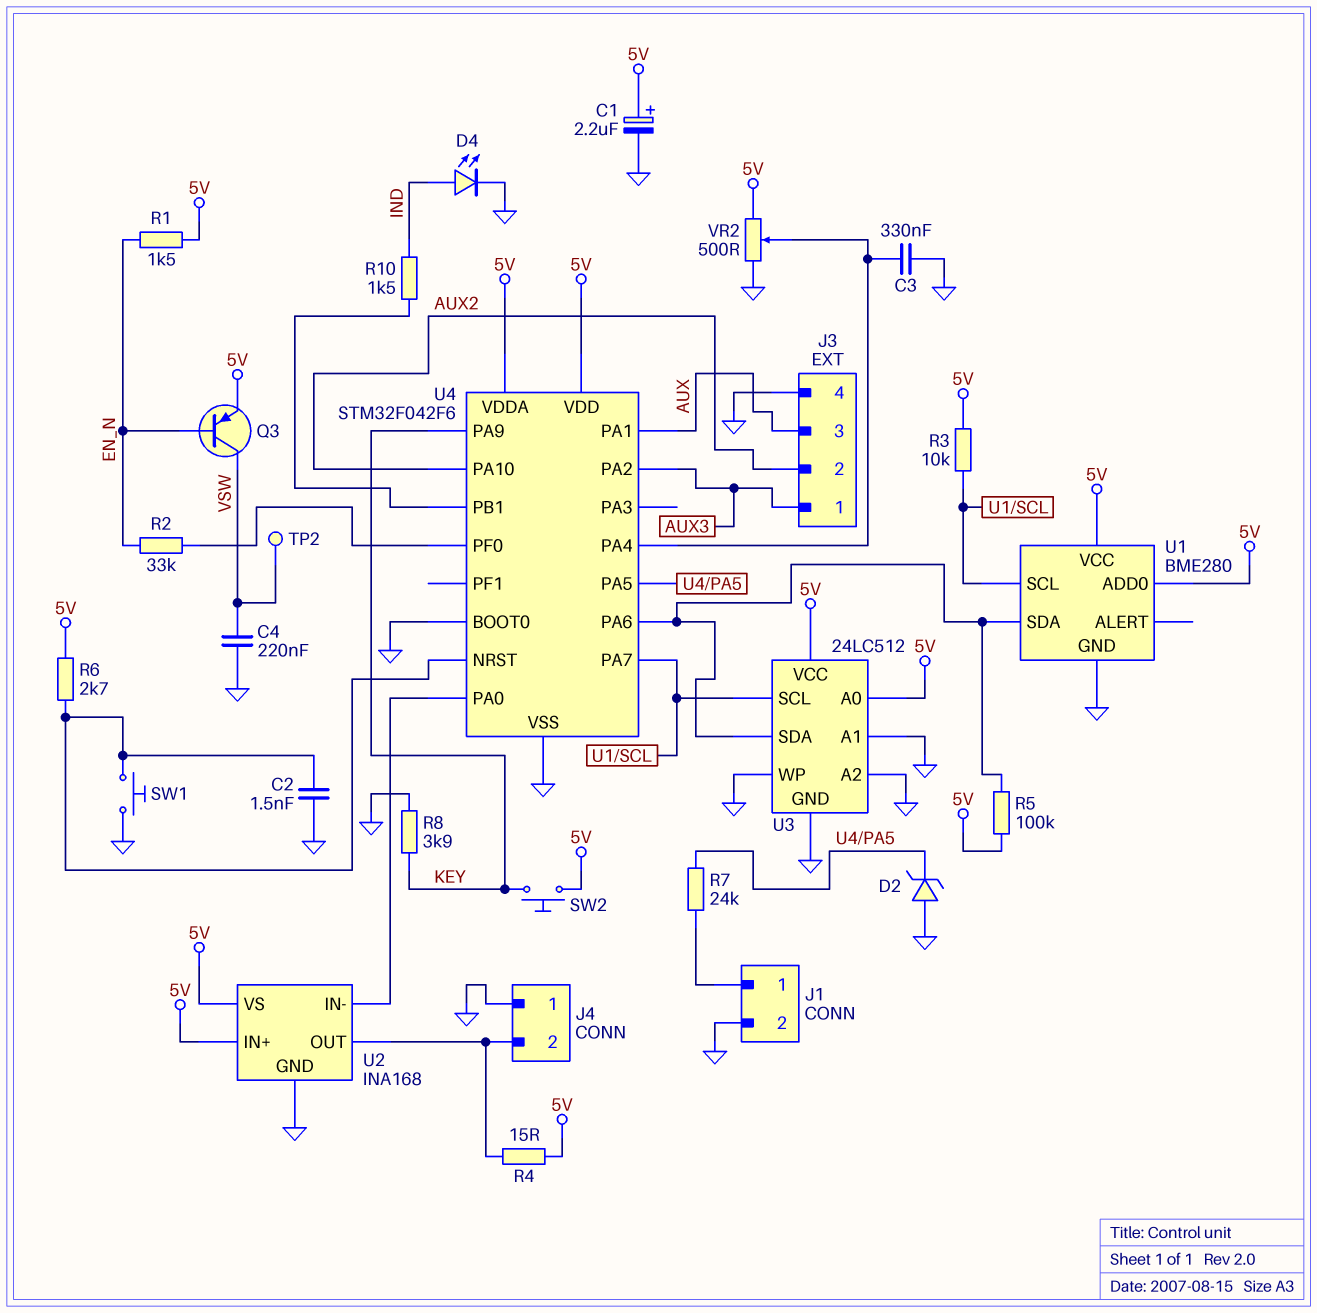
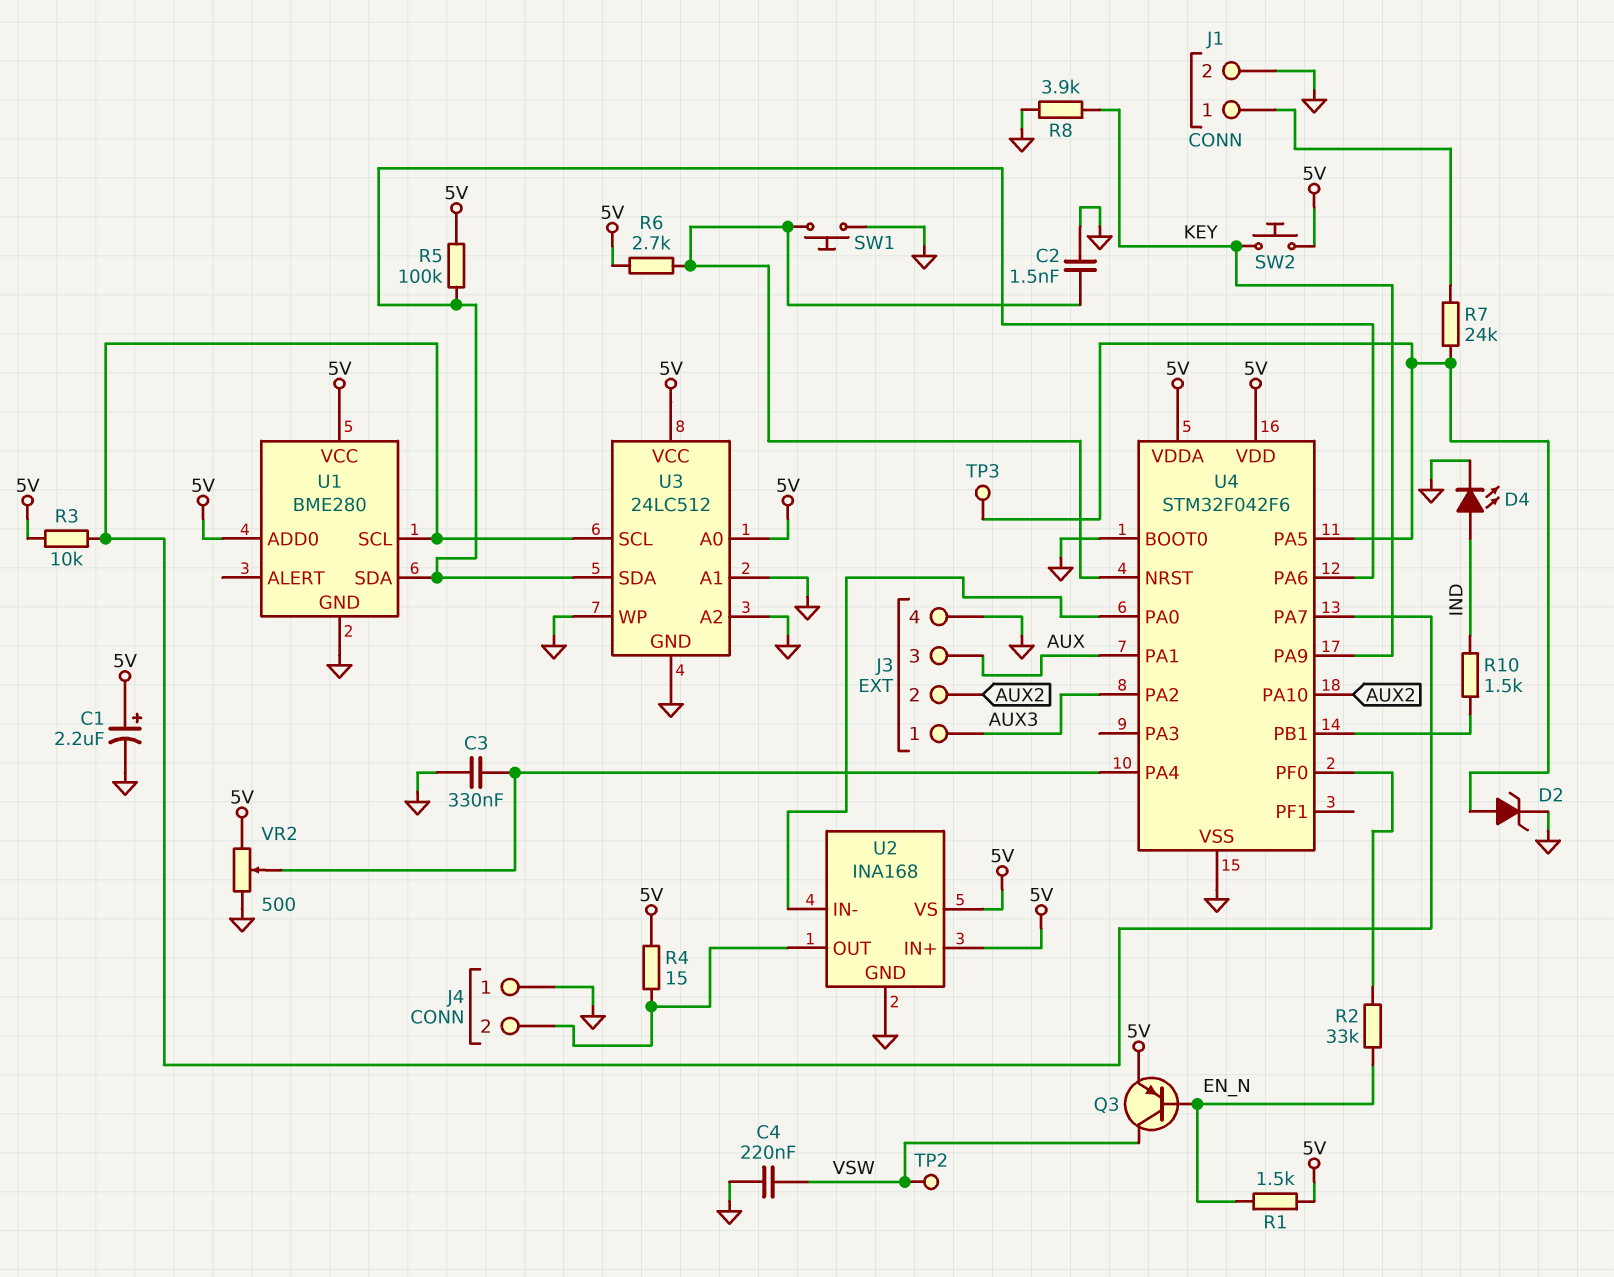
D2: zener (A GND, K U4/PA5) -> zener (A U4/PA5, K GND)
TP3: none -> test point (U4/PA5)

